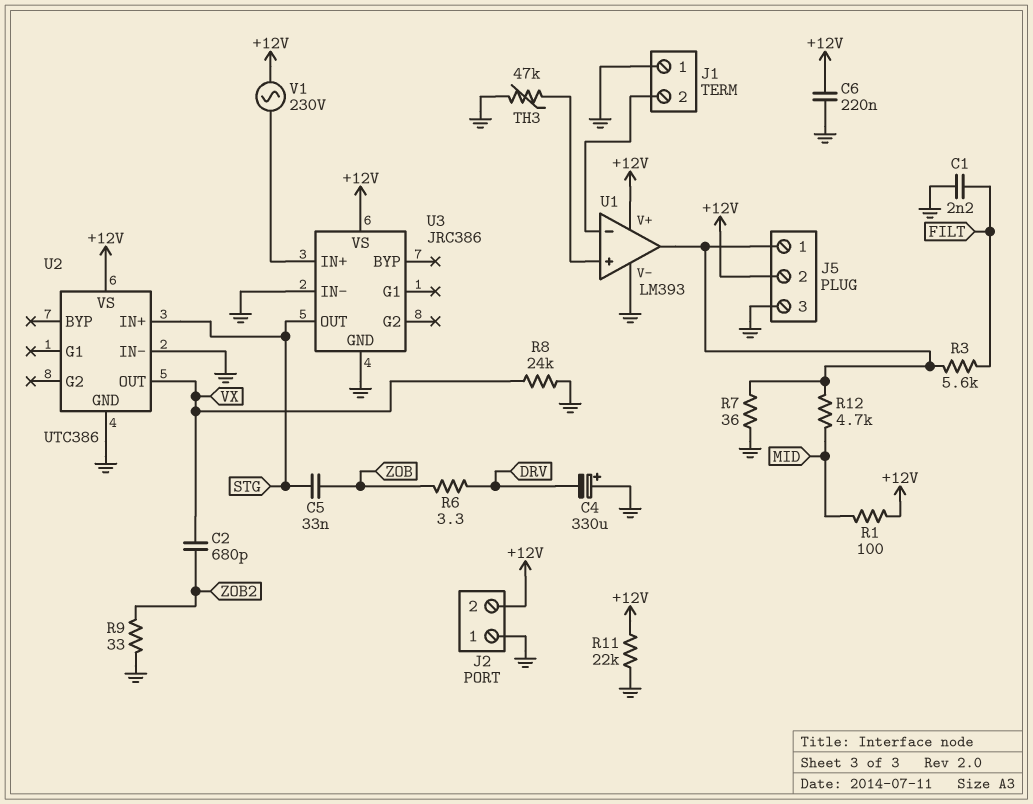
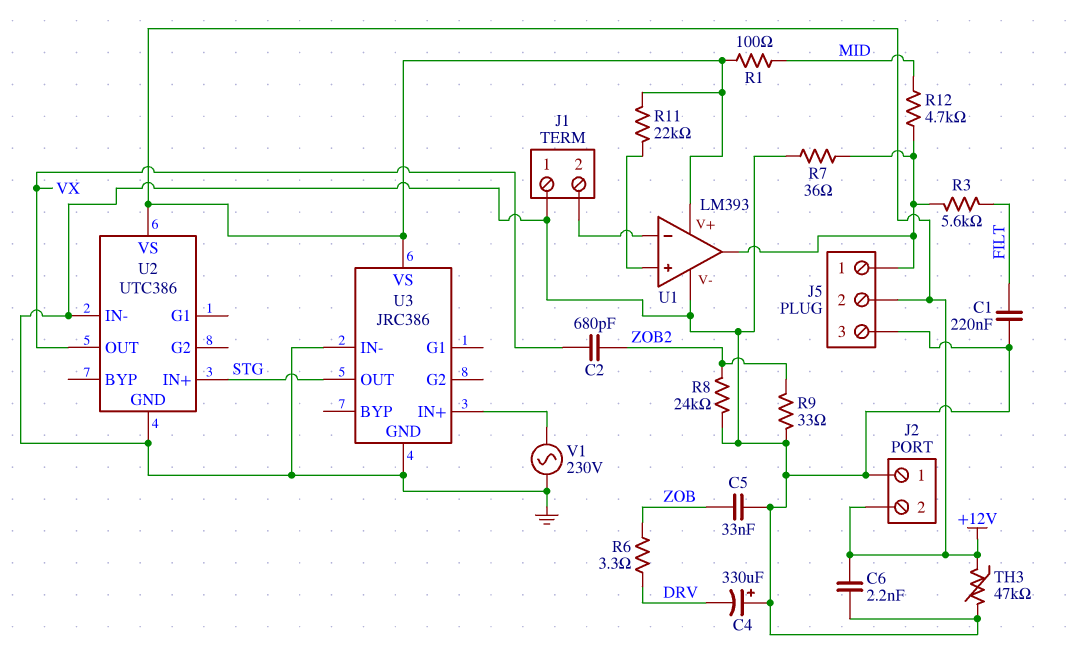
C1: 2.2nF (FILT, GND) -> 220nF (FILT, GND)
C5: 33nF (STG, ZOB) -> 33nF (GND, ZOB)
C6: 220nF (+12V, GND) -> 2.2nF (+12V, GND)
R8: 24k (GND, VX) -> 24k (GND, ZOB2)
R11: 22k (+12V, GND) -> 22k (+12V, U1/in+)
TH3: 47k (GND, U1/in+) -> 47k (+12V, GND)
V1: AC 230V (+12V, U3/IN+) -> AC 230V (GND, U3/IN+)

